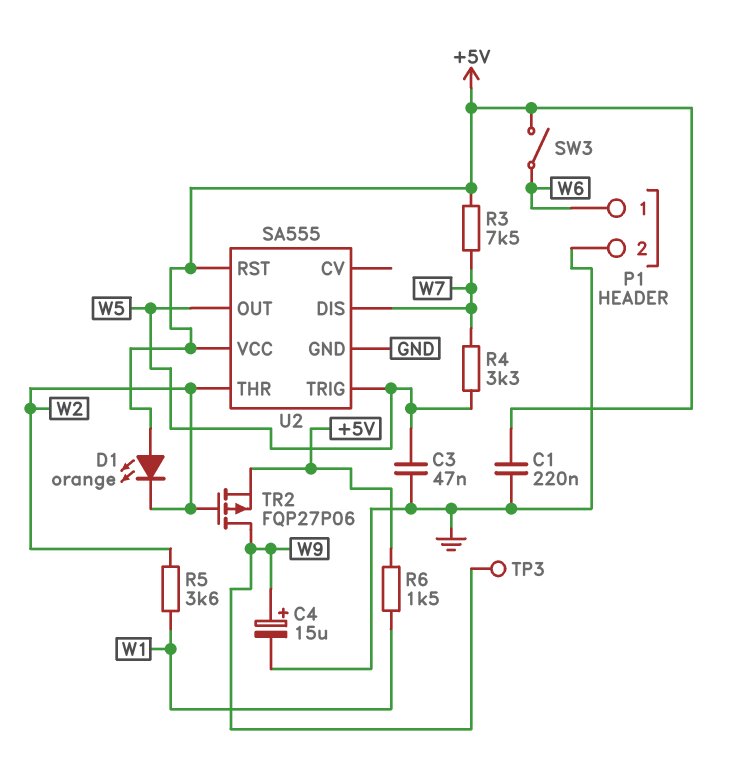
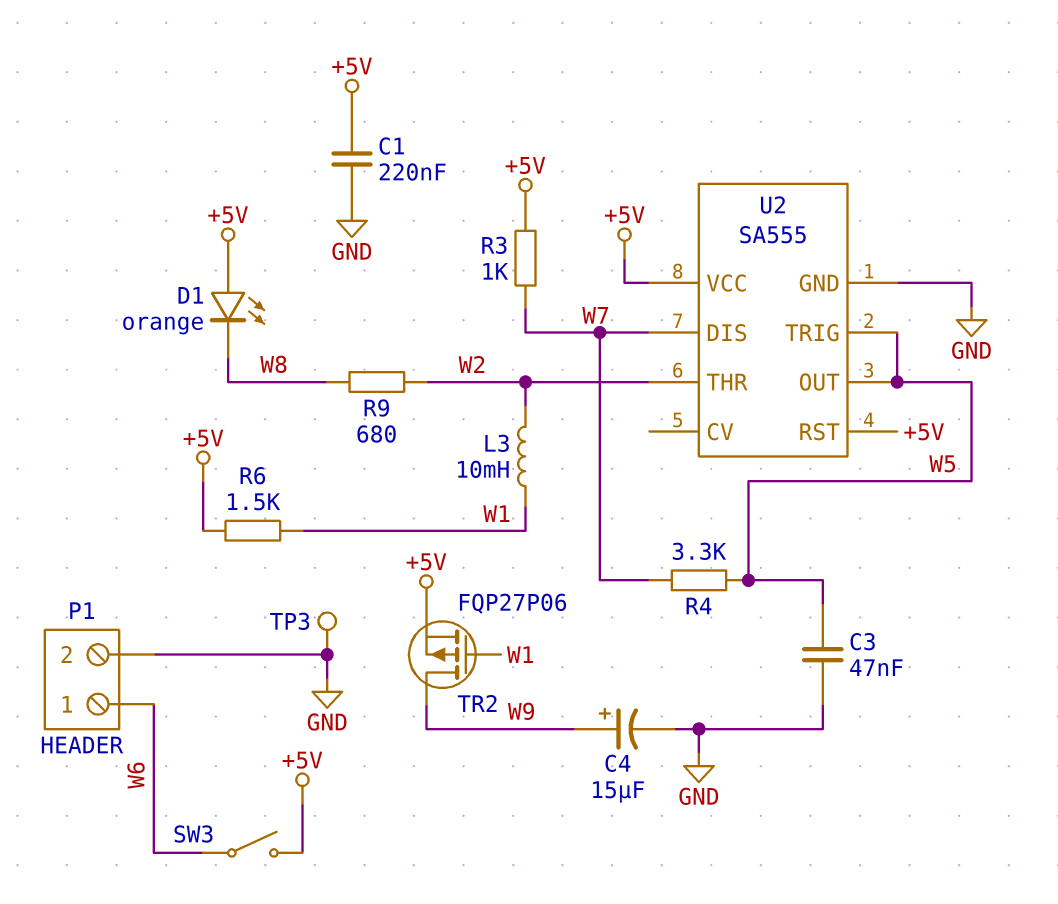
D1: LED orange (A +5V, K W2) -> LED orange (A +5V, K W8)
L3: none -> 10mH (W1, W2)
R3: 7.5k (+5V, W7) -> 1k (+5V, W7)
R5: 3.6k (W1, W2) -> none
R9: none -> 680 (W2, W8)
TP3: test point (W9) -> test point (GND)
TR2: PMOS FQP27P06 (G W2, D W9, S +5V) -> PMOS FQP27P06 (G W1, D W9, S +5V)

